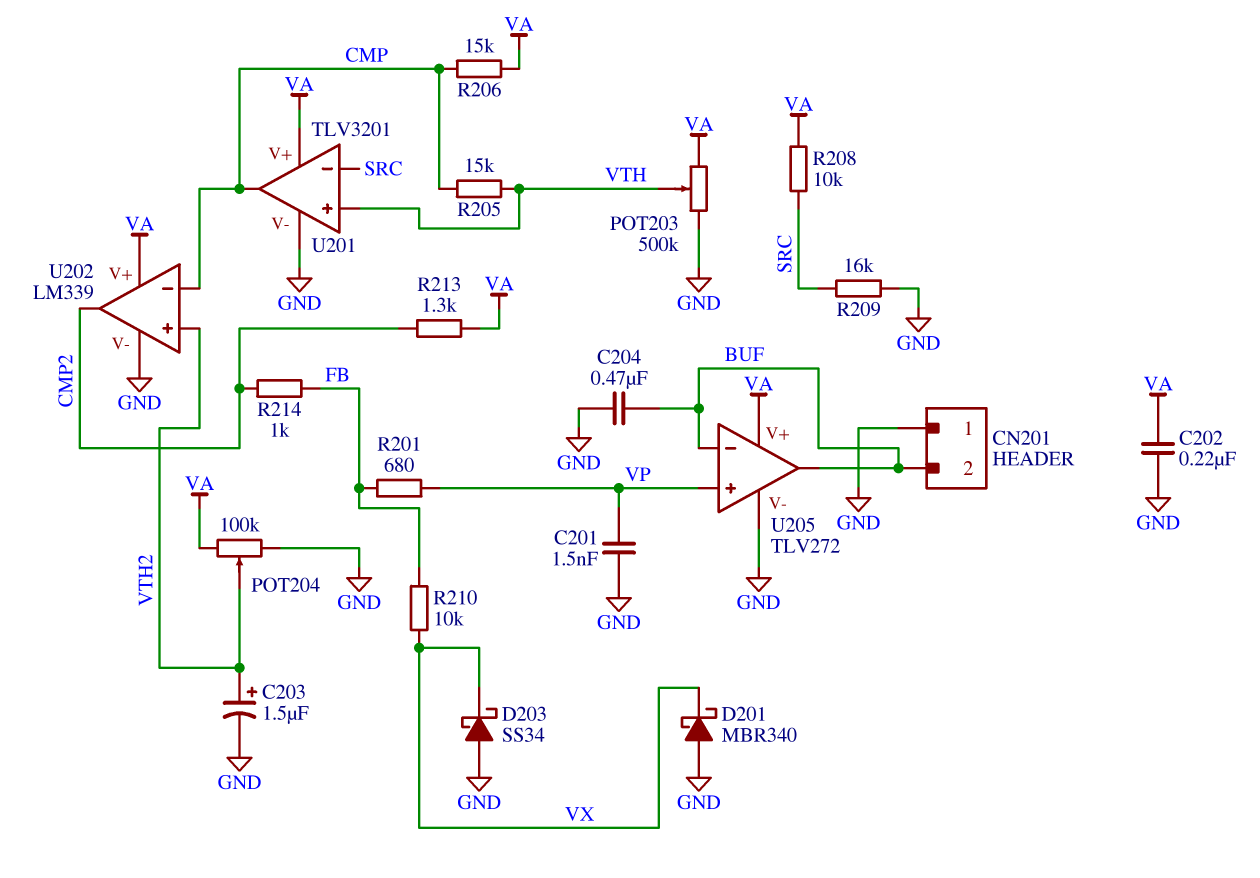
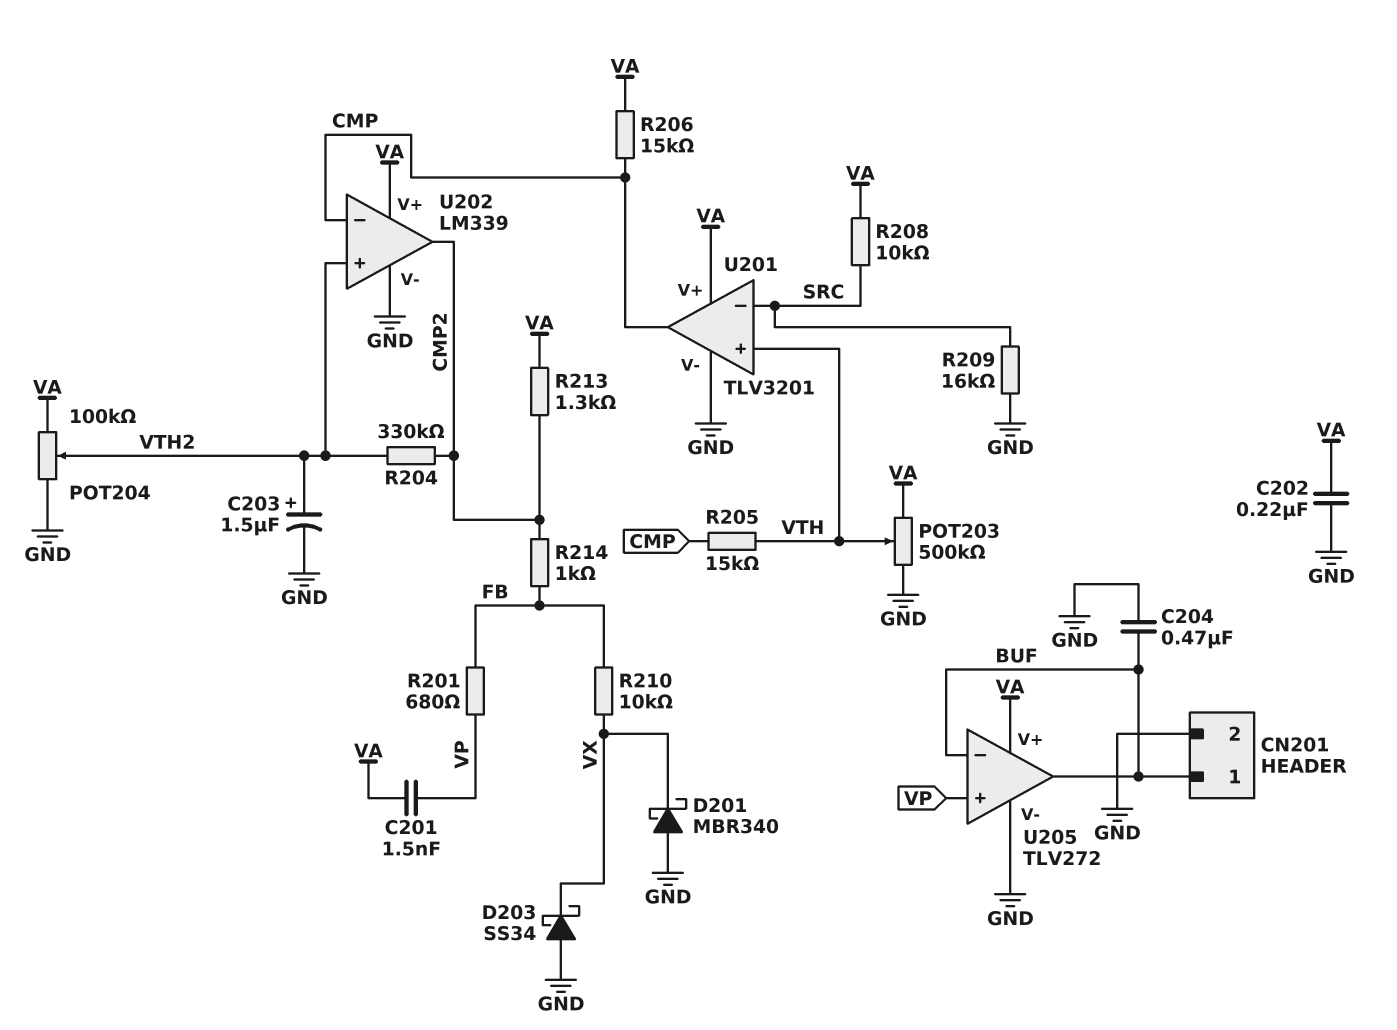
C201: 1.5nF (GND, VP) -> 1.5nF (VA, VP)
CN201 pin 1: GND -> BUF
CN201 pin 2: BUF -> GND
R204: none -> 330k (CMP2, VTH2)

